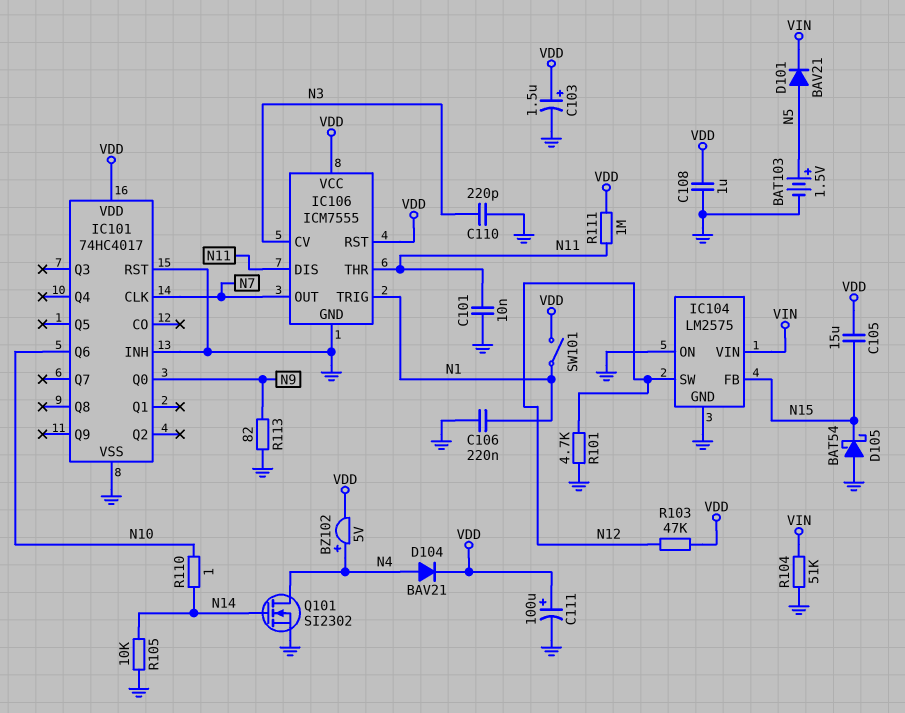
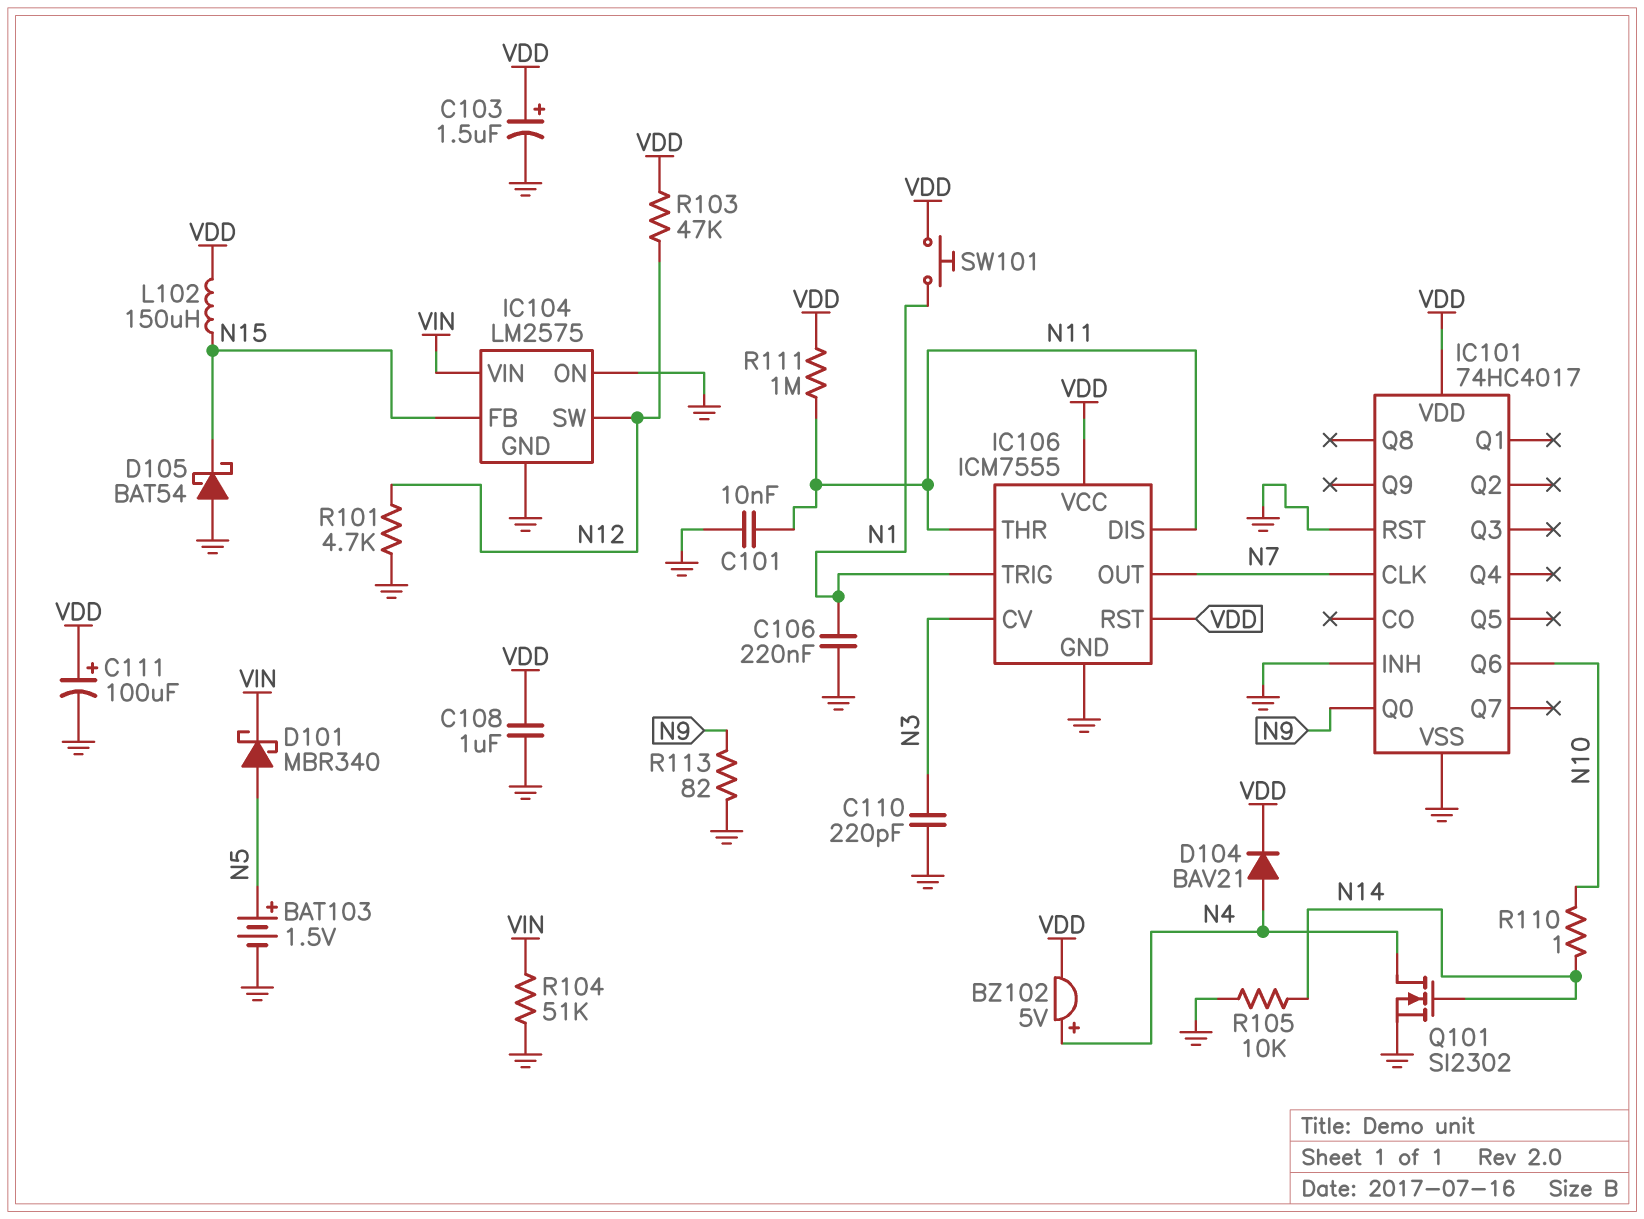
C105: 15uF (N15, VDD) -> none
D101: diode BAV21 (A N5, K VIN) -> schottky MBR340 (A N5, K VIN)
L102: none -> 150uH (N15, VDD)
SW101: switch (N1, VDD) -> button (N1, VDD)

